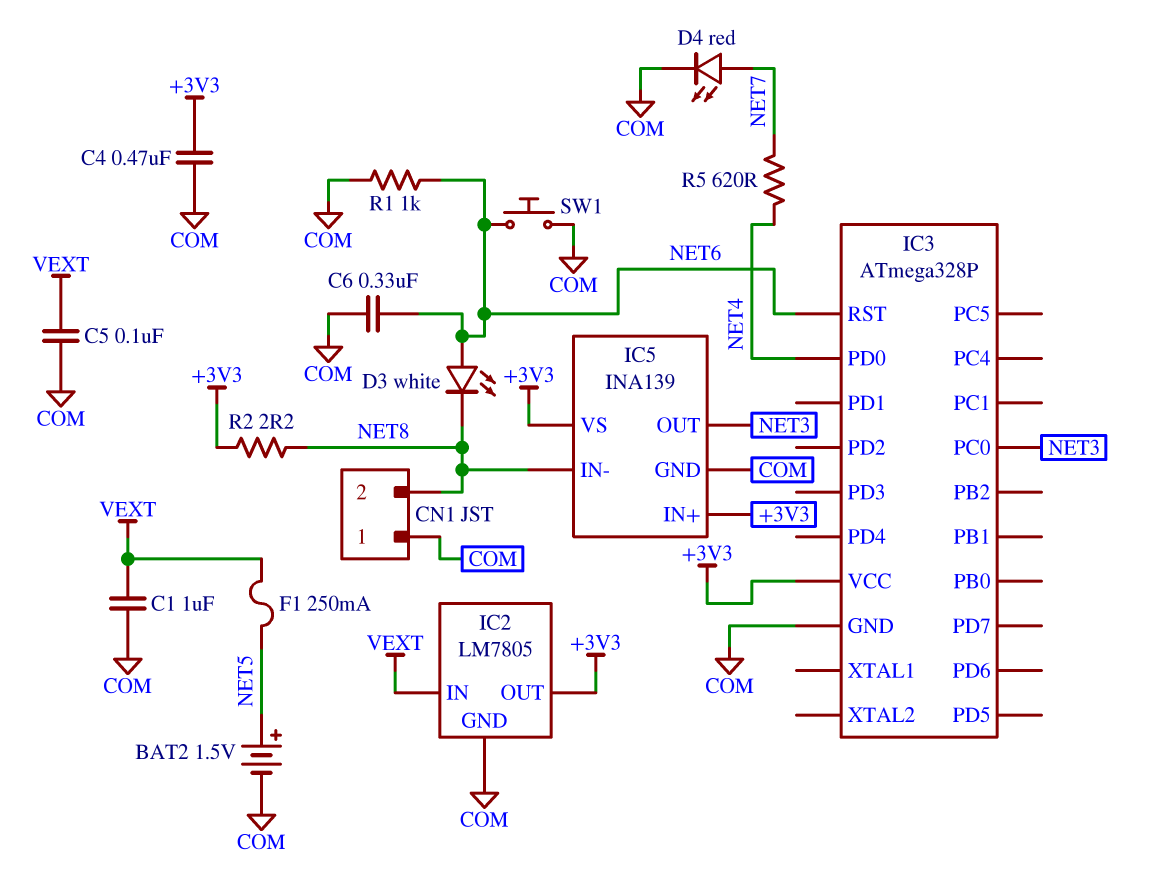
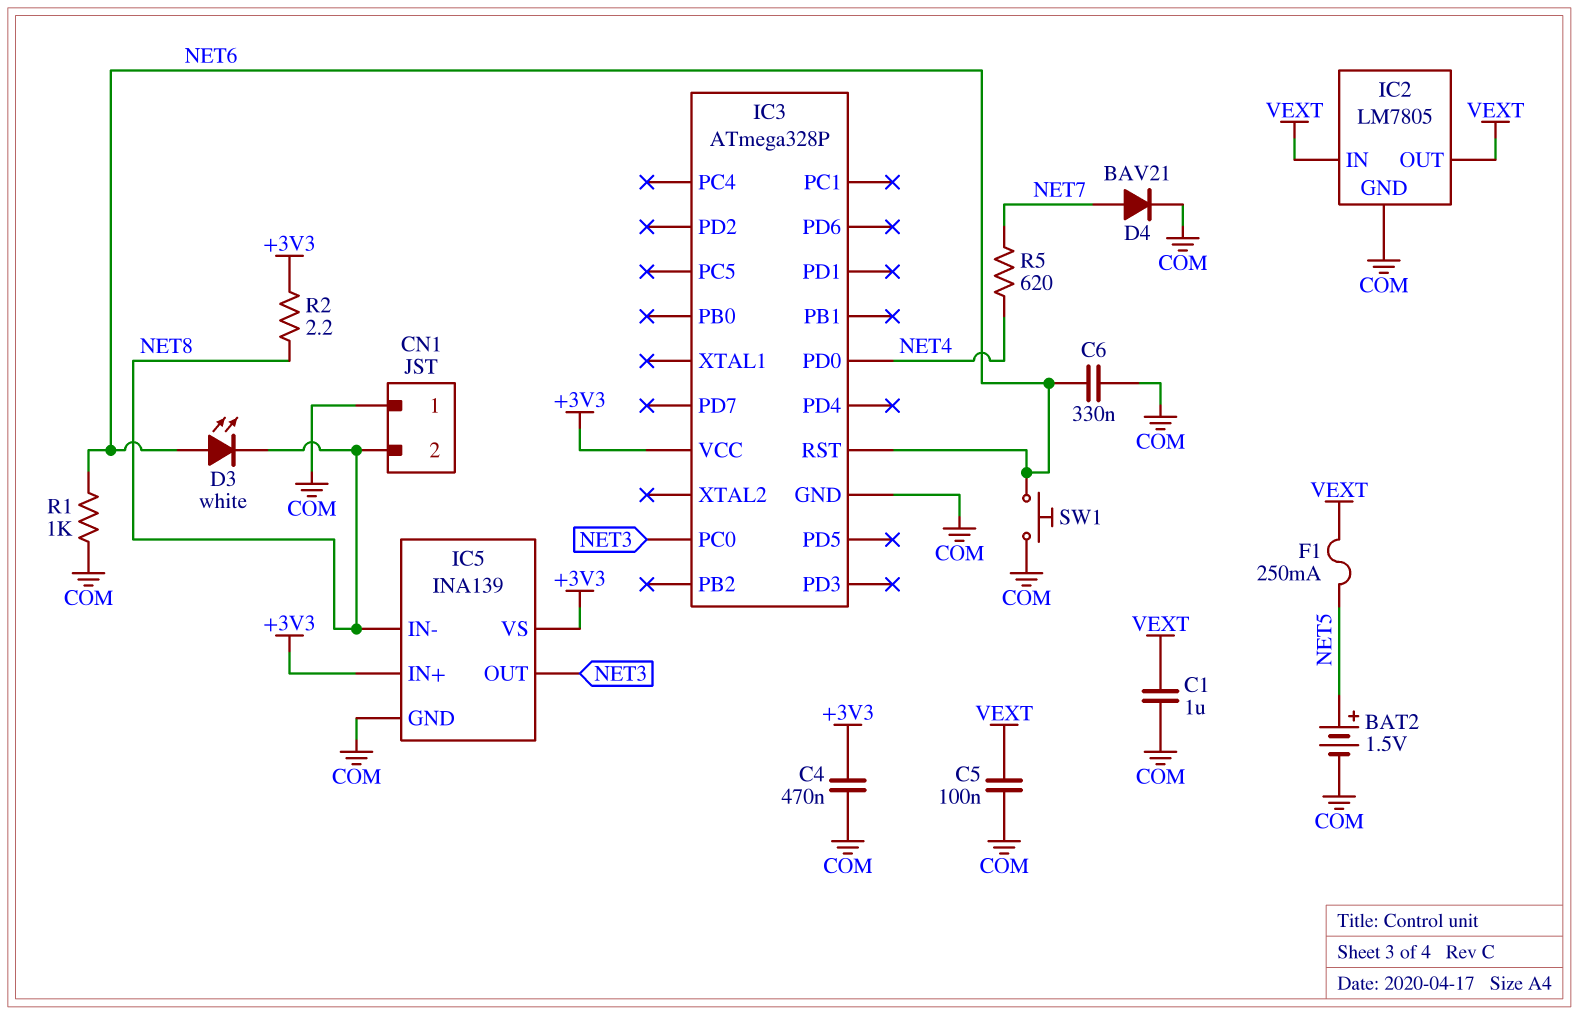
D4: LED red (A NET7, K COM) -> diode BAV21 (A NET7, K COM)
IC2 pin OUT: +3V3 -> VEXT

